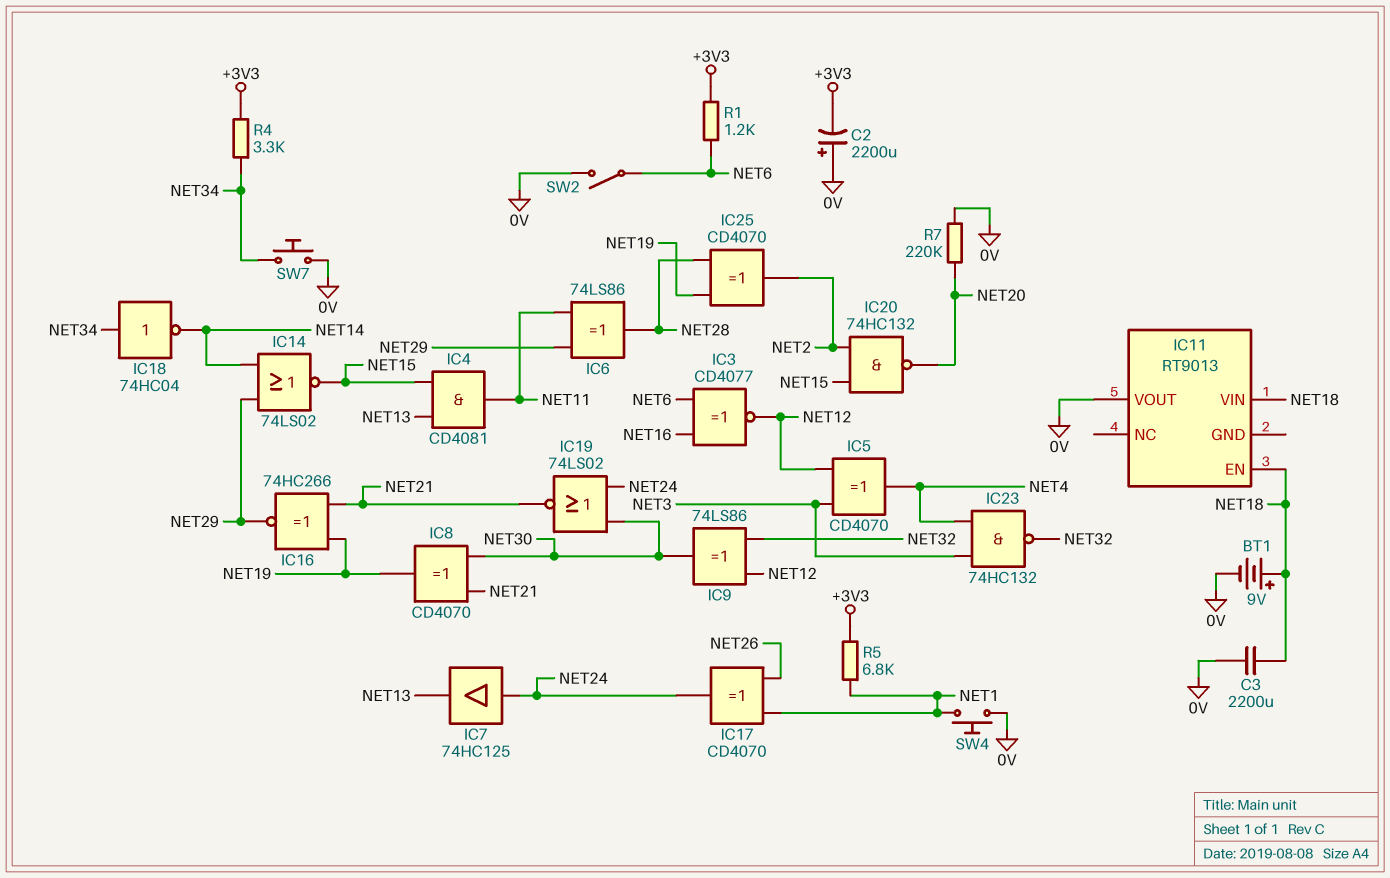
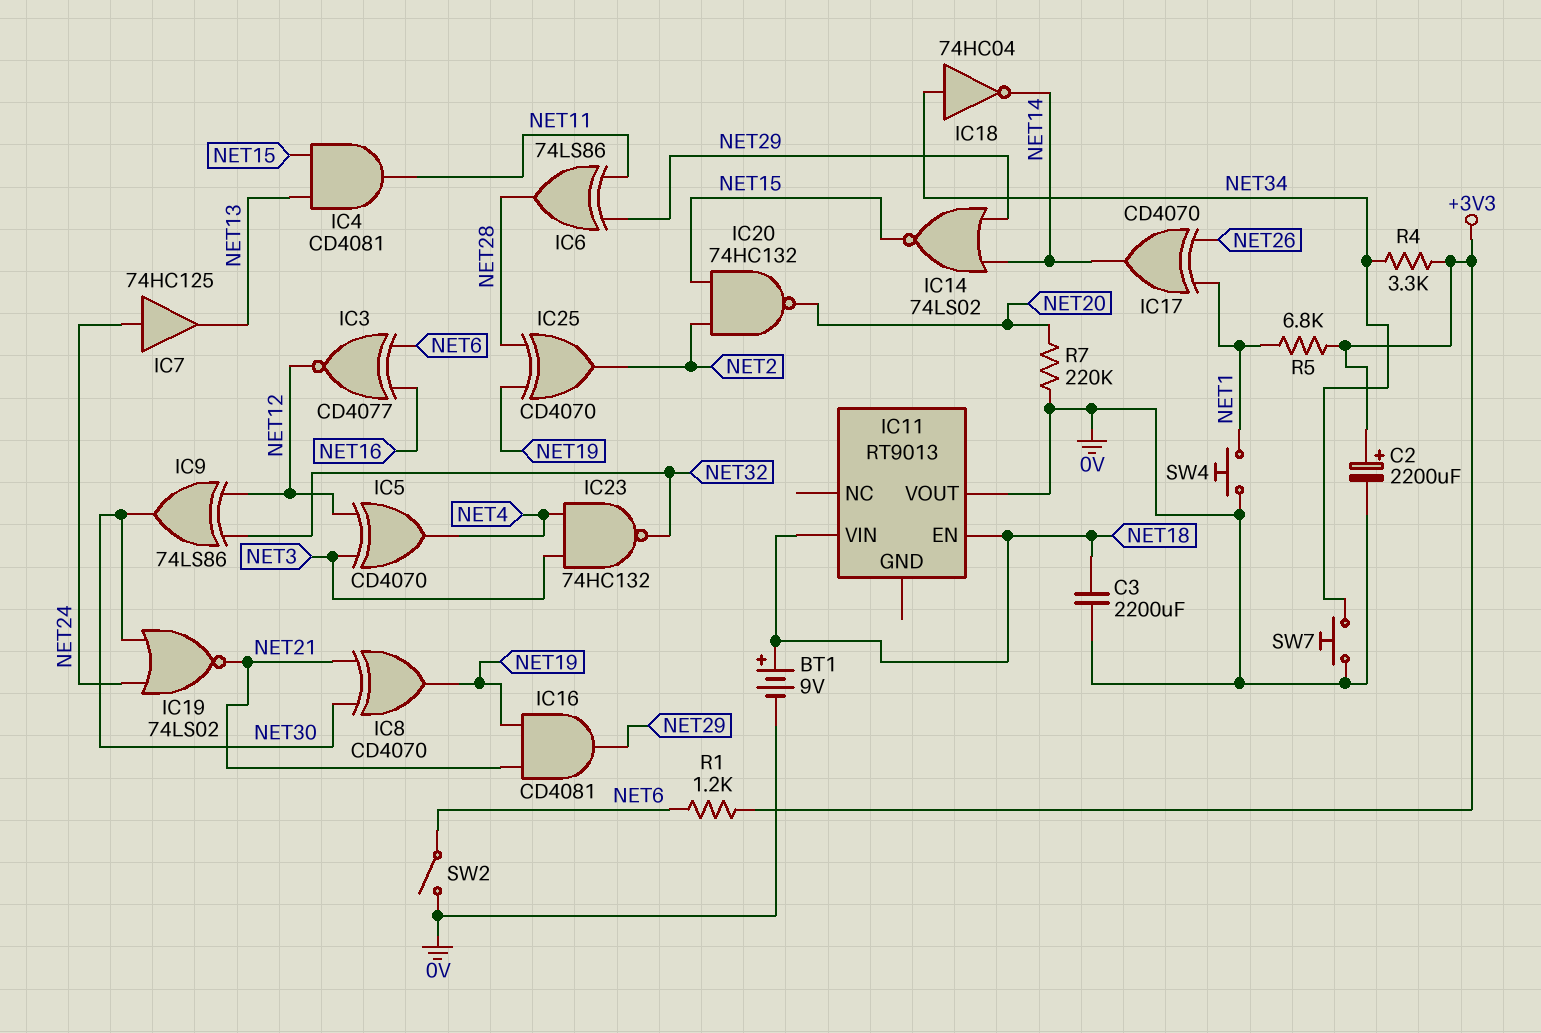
C2: 2200uF (plus 0V, minus +3V3) -> 2200uF (plus +3V3, minus 0V)
IC16: XNOR 74HC266 (in NET19, in NET21, out NET29) -> AND CD4081 (in NET19, in NET21, out NET29)
IC17: XOR CD4070 (in NET1, in NET26, out NET24) -> XOR CD4070 (in NET1, in NET26, out NET14)

